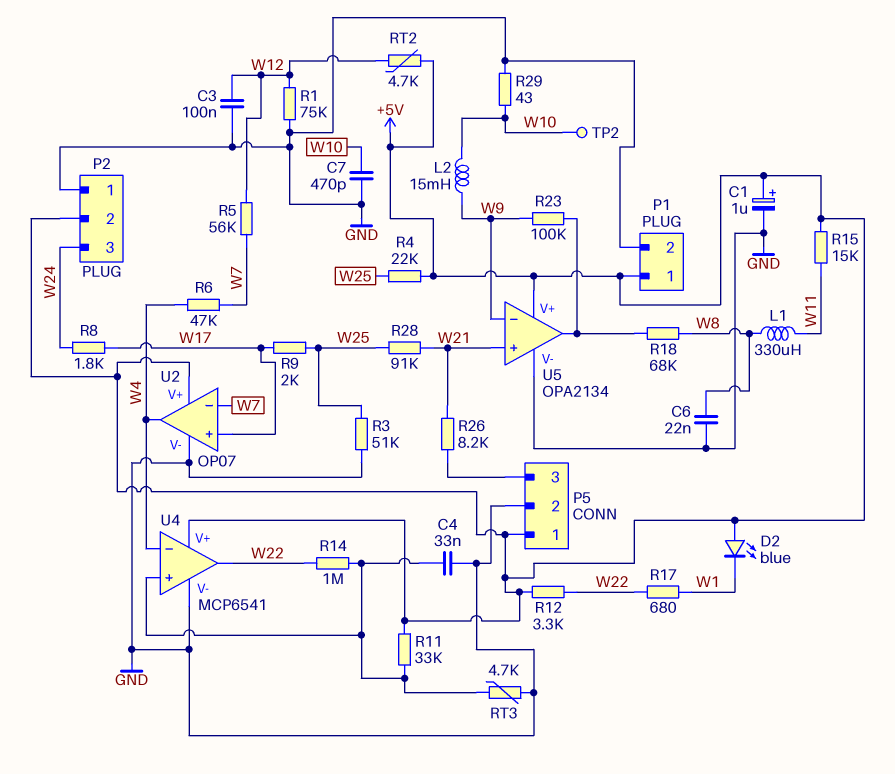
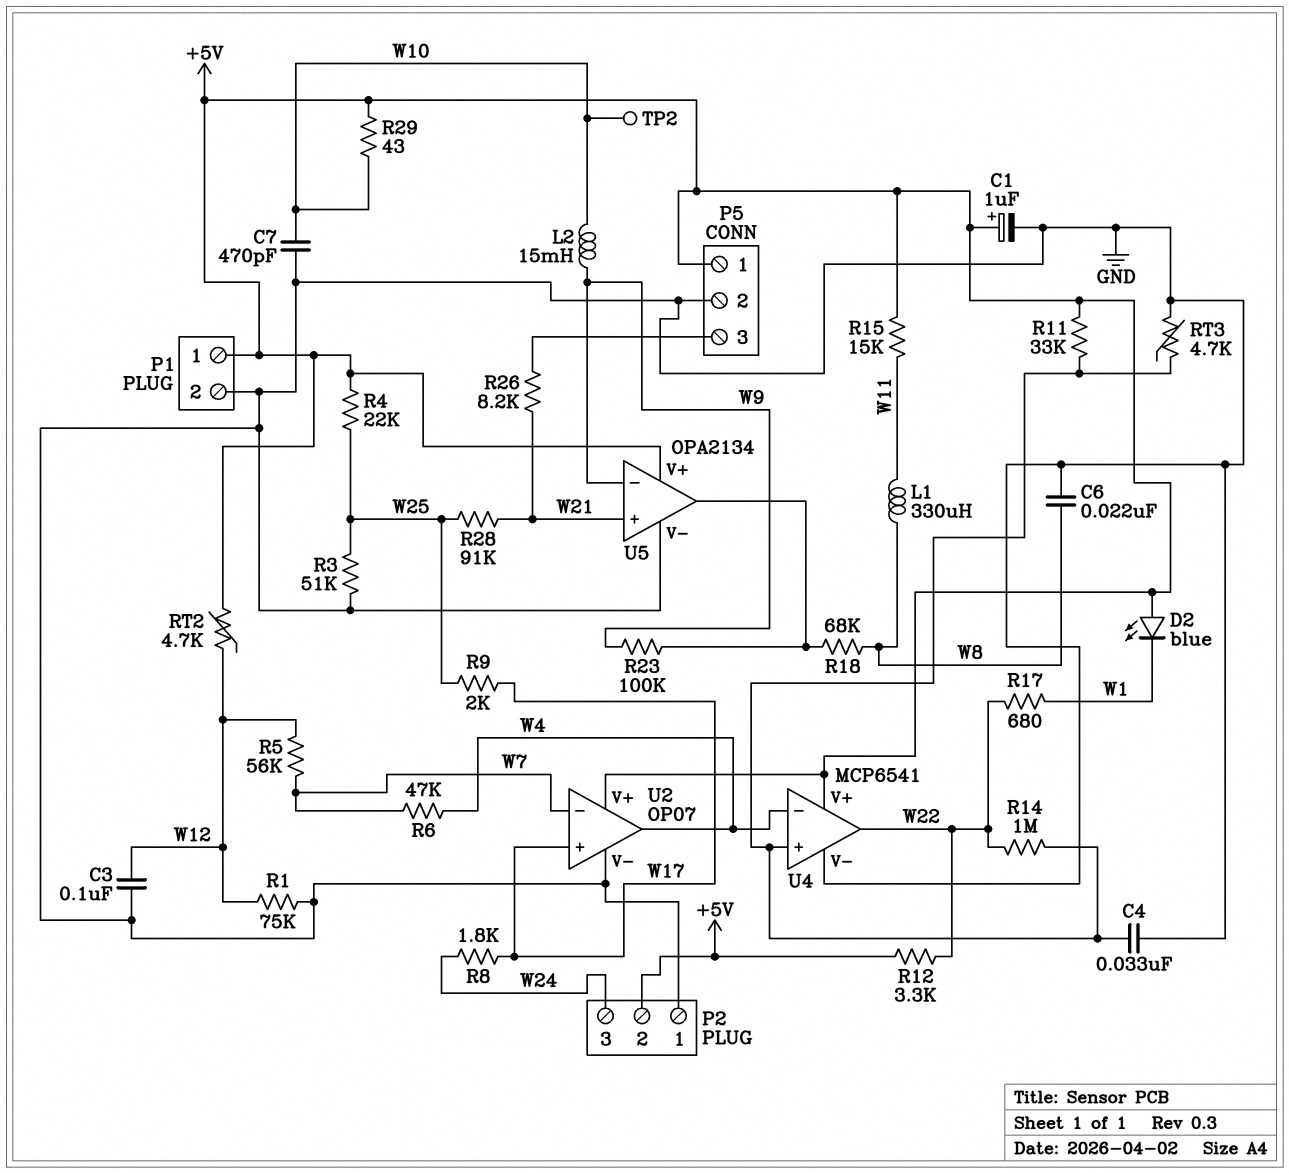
R29: 43 (GND, W10) -> 43 (+5V, W10)

